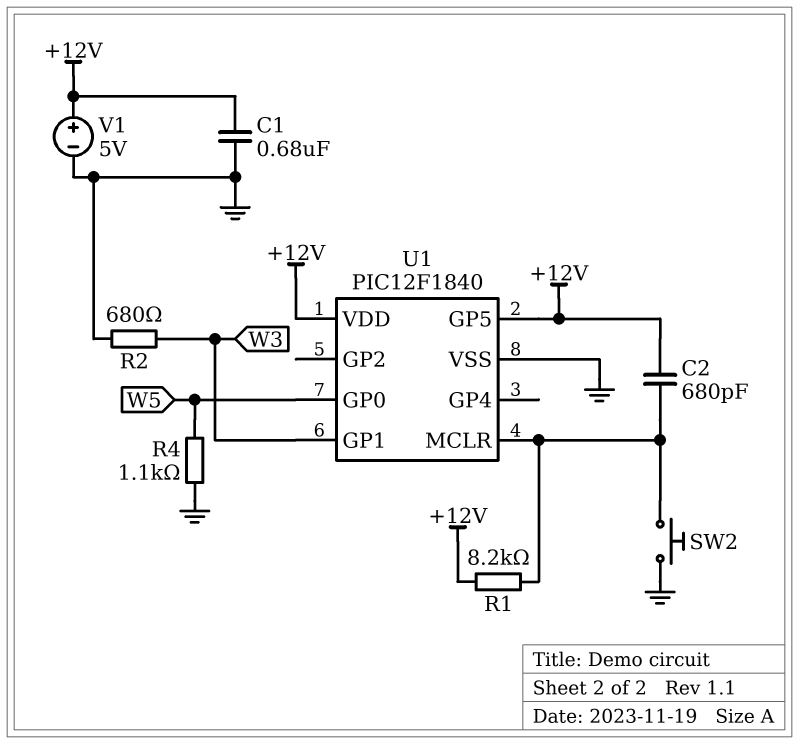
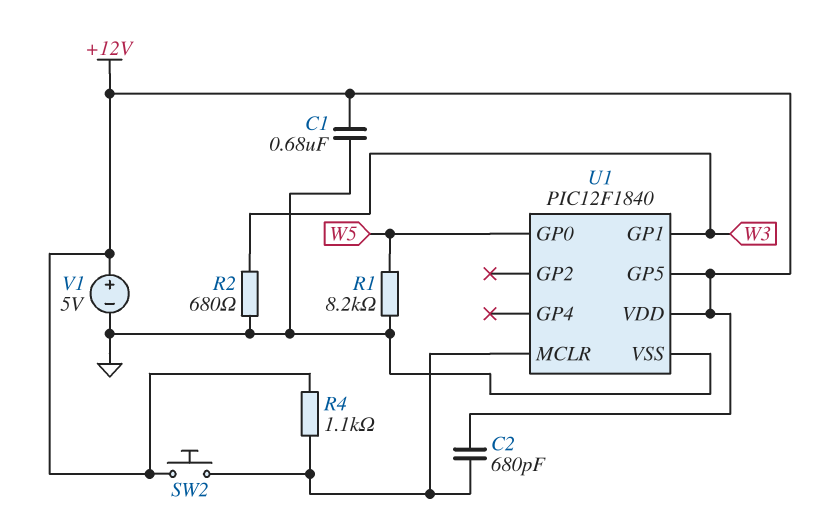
R1: 8.2k (+12V, U1/MCLR) -> 8.2k (GND, W5)
R4: 1.1k (GND, W5) -> 1.1k (+12V, U1/MCLR)
SW2: button (GND, U1/MCLR) -> button (+12V, U1/MCLR)

